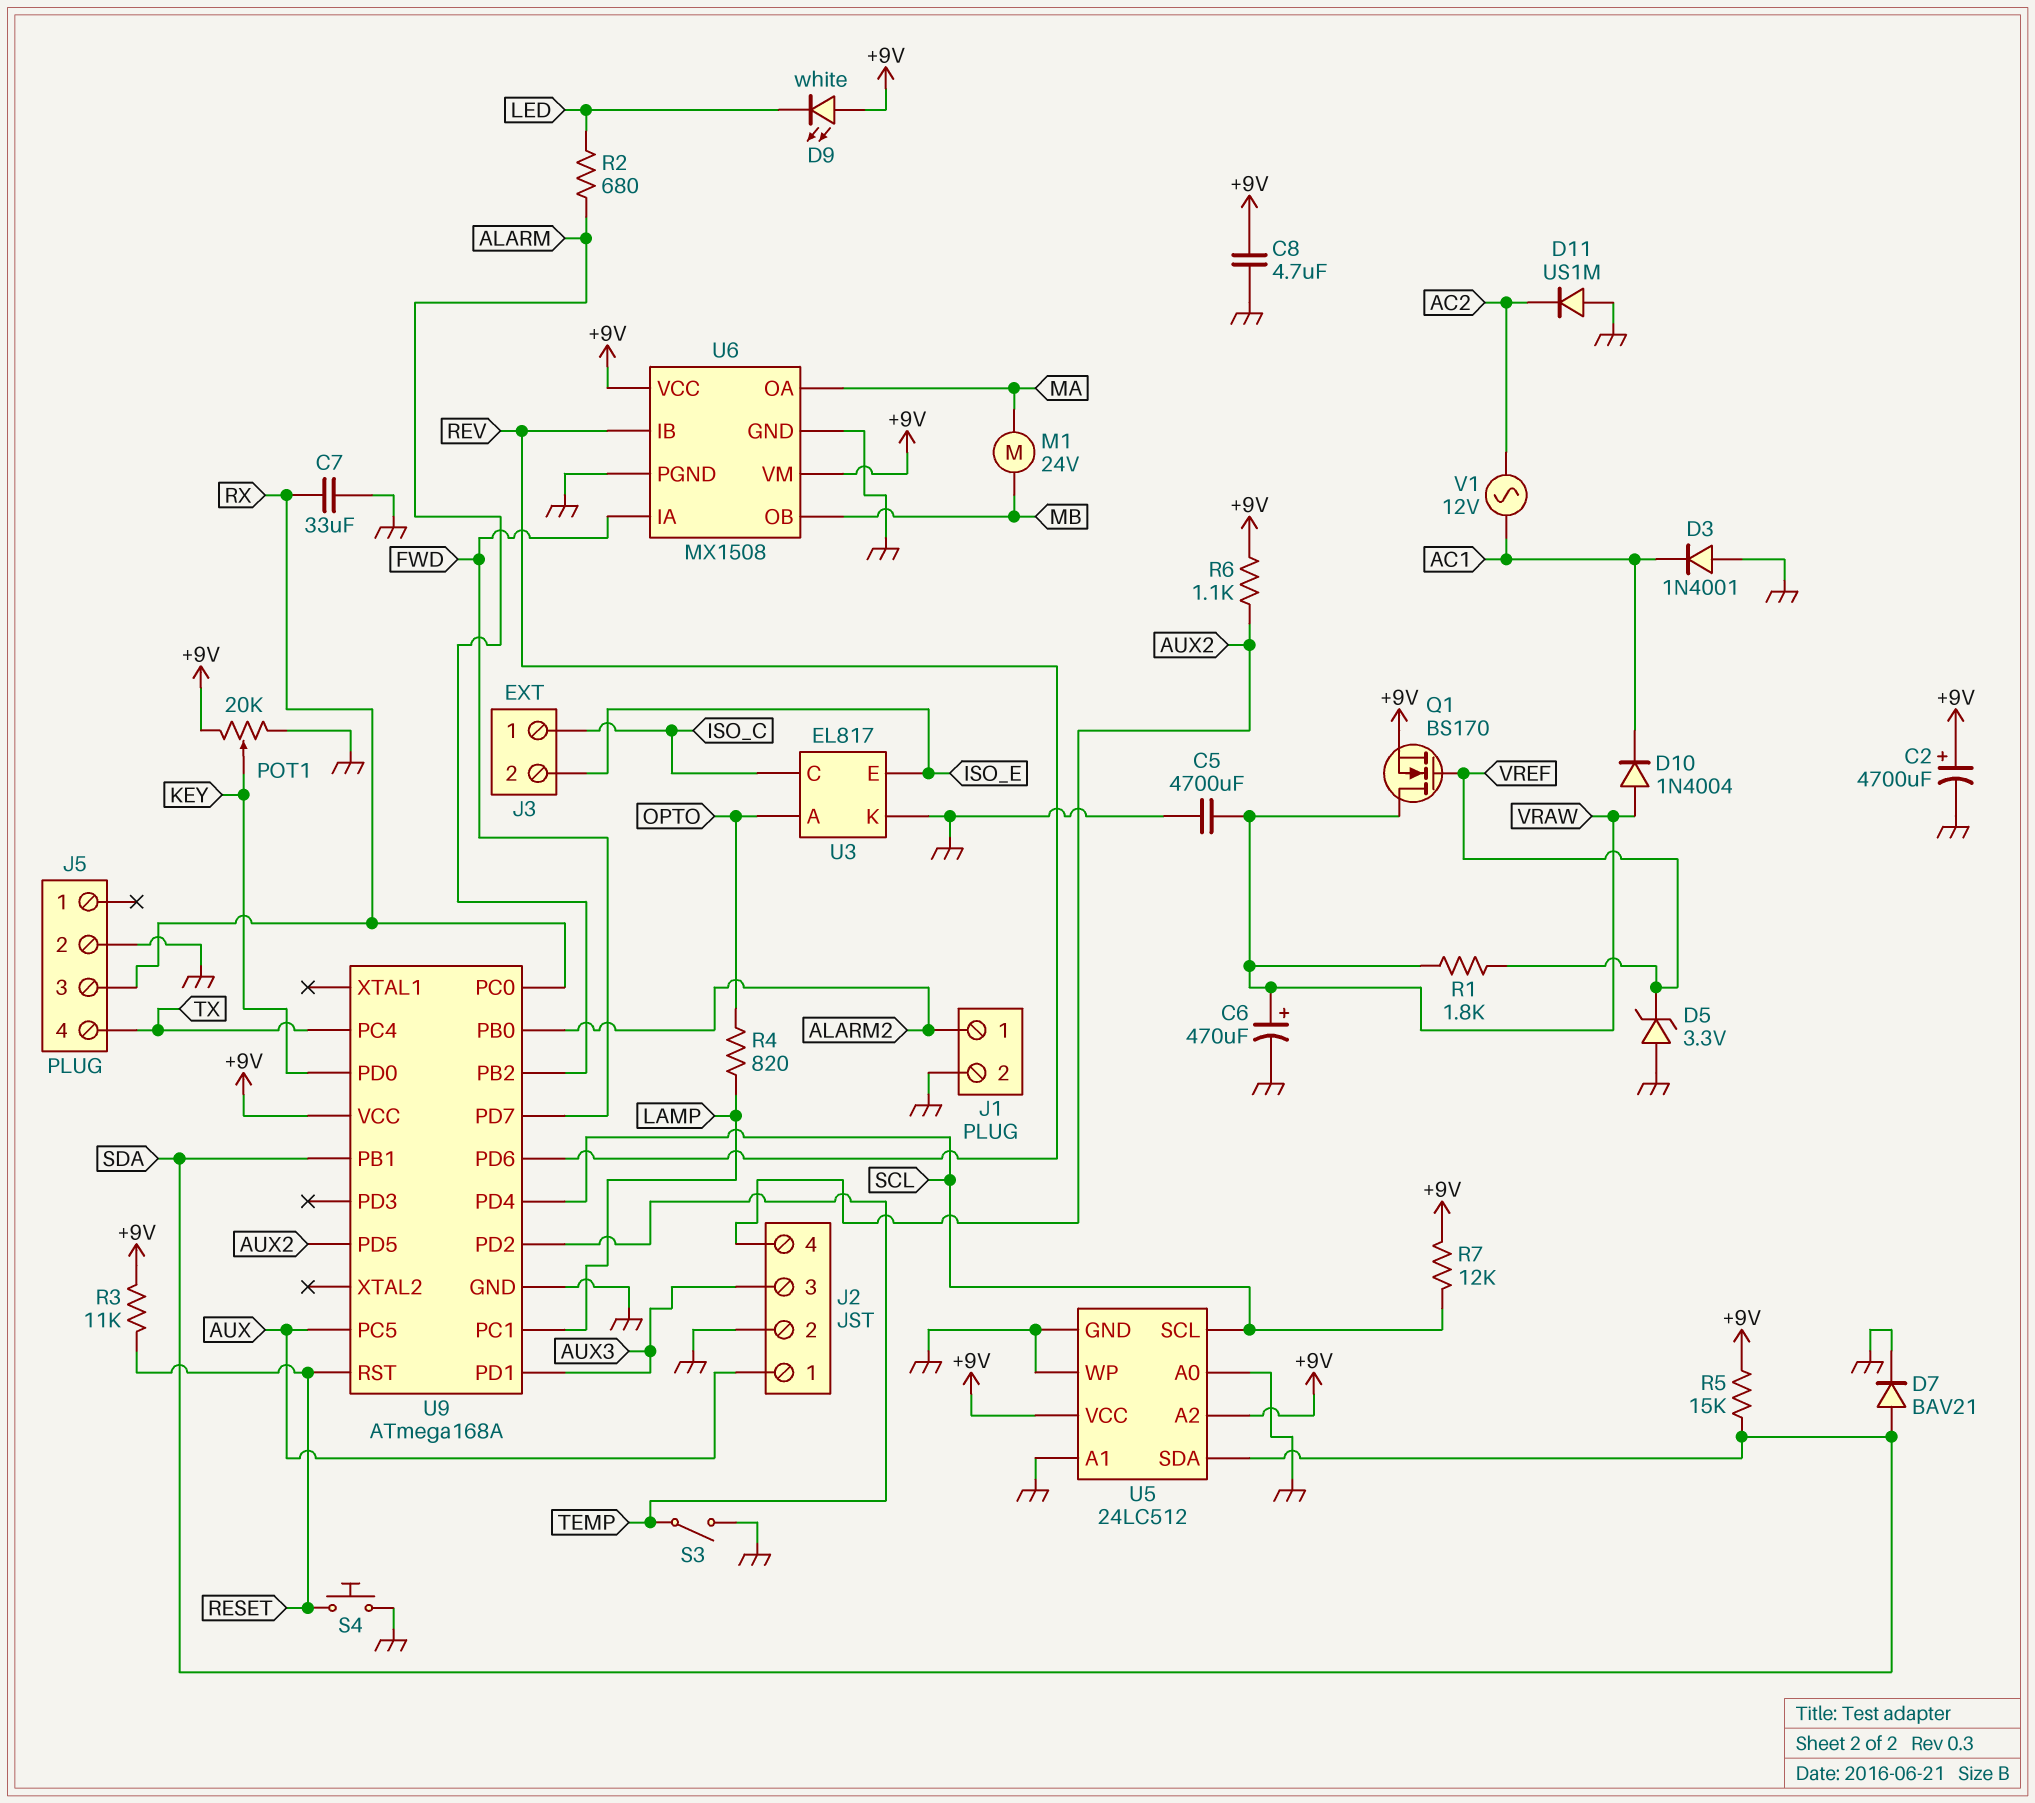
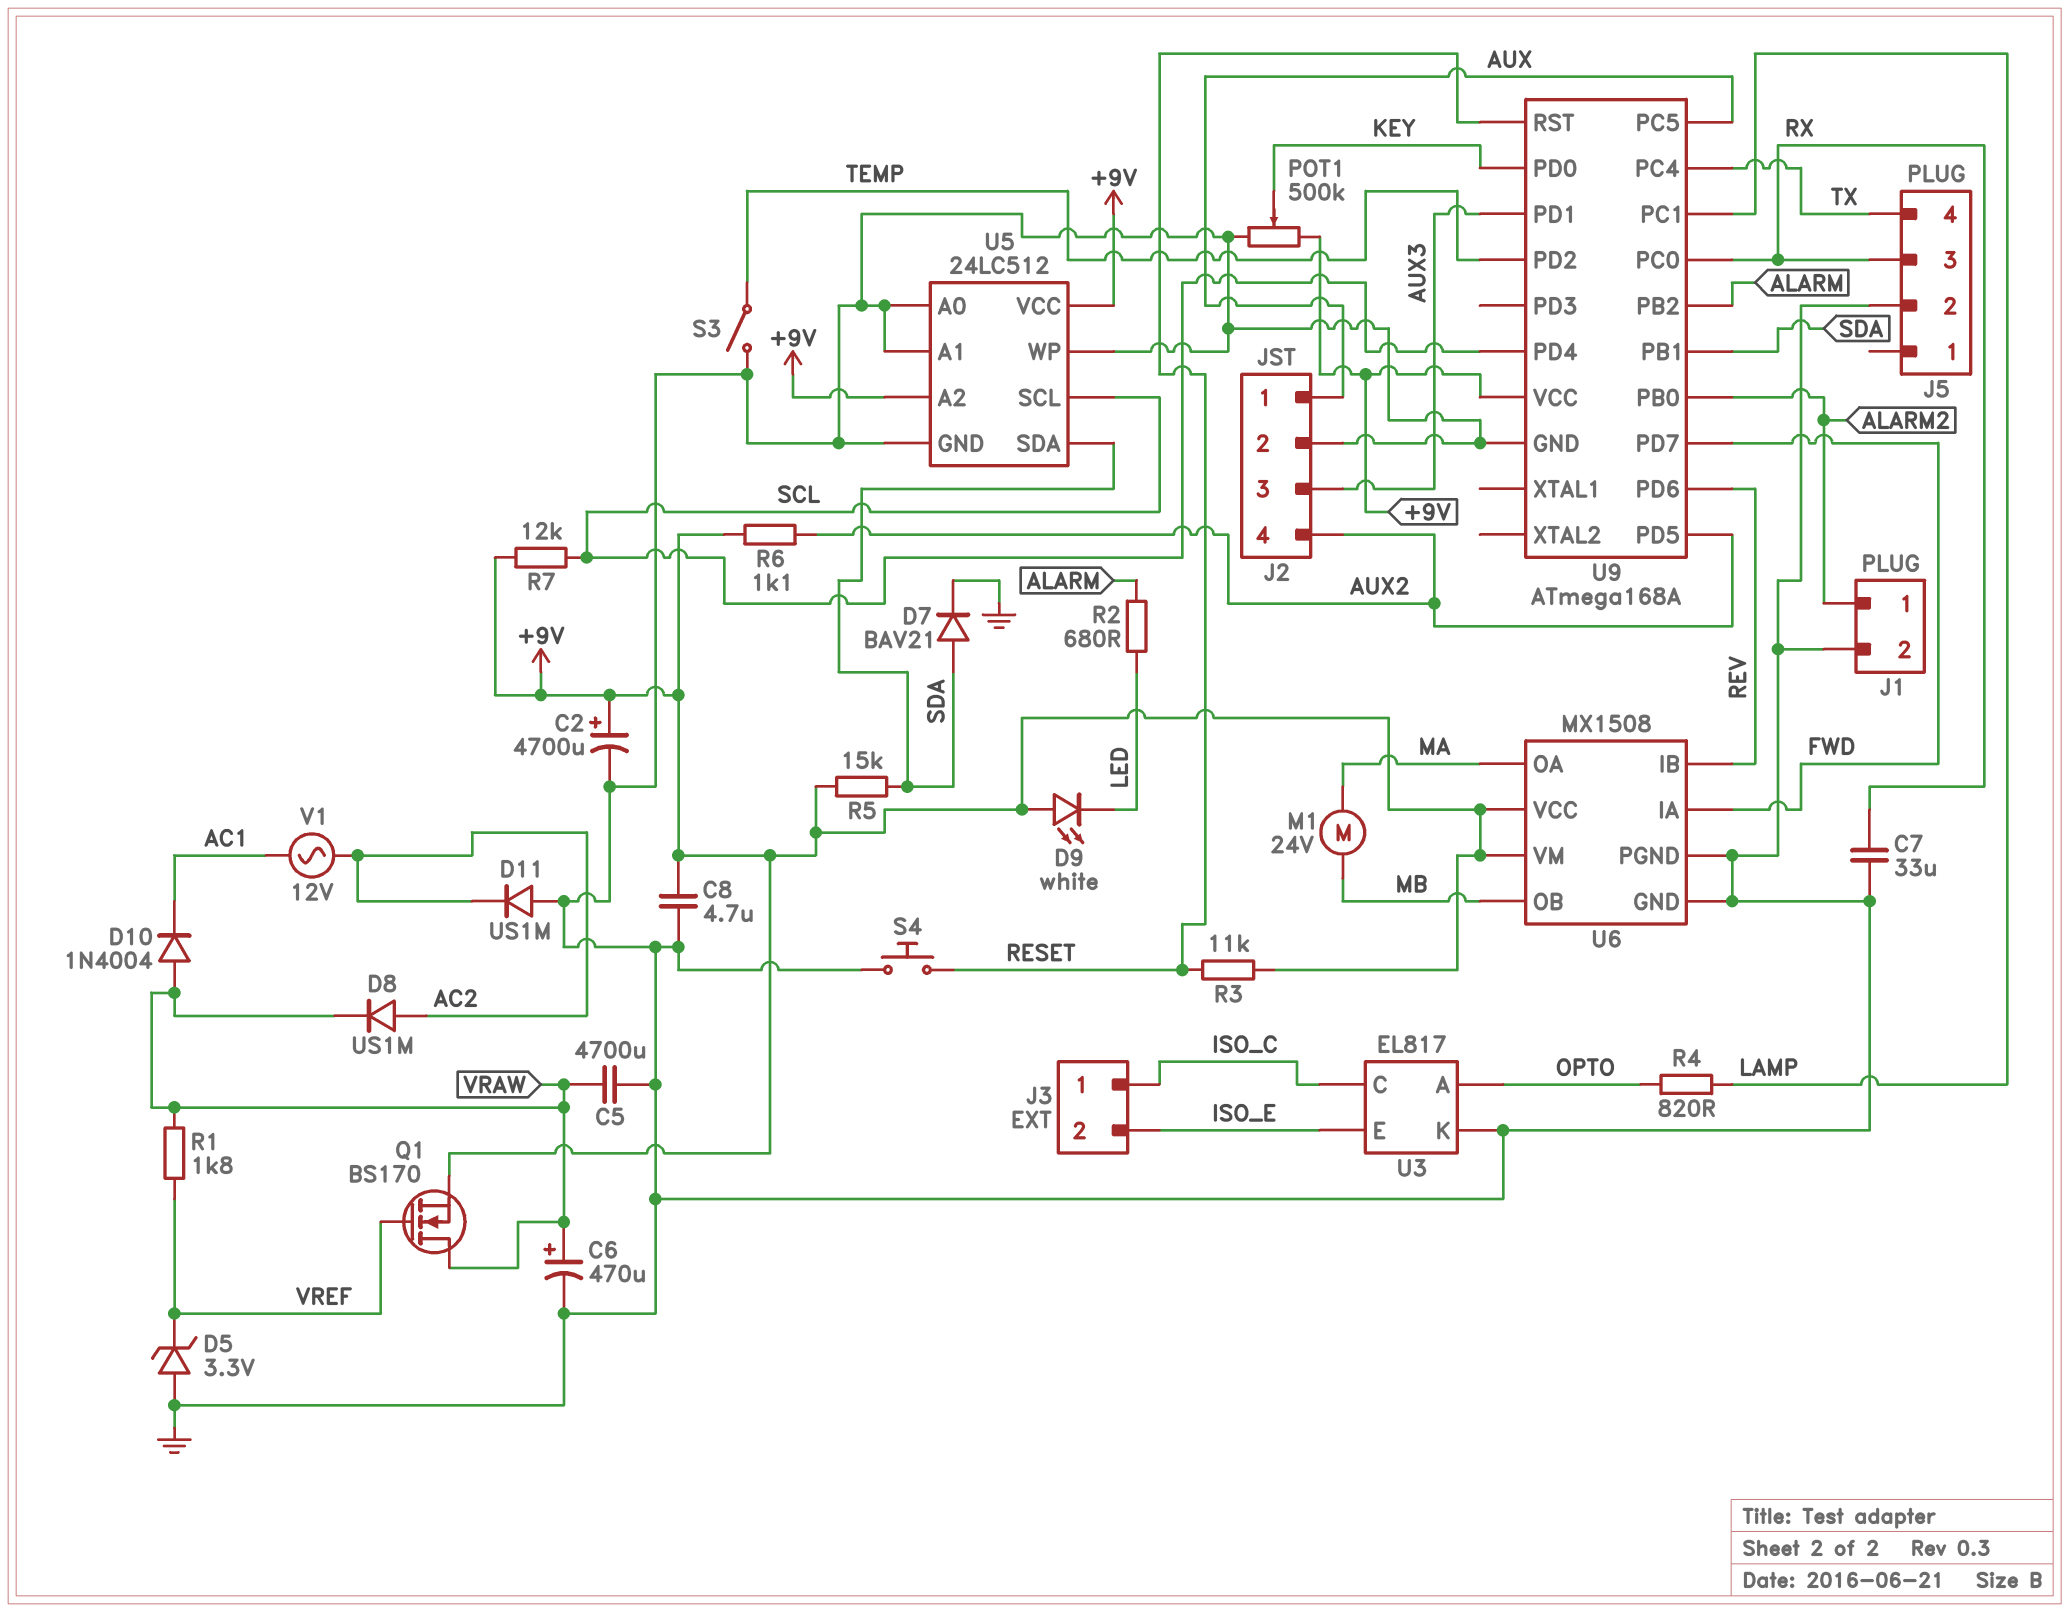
D3: diode 1N4001 (A GND, K AC1) -> none
D8: none -> diode US1M (A AC2, K VRAW)
POT1: 20k (+9V, GND, wiper KEY) -> 500k (+9V, GND, wiper KEY)

